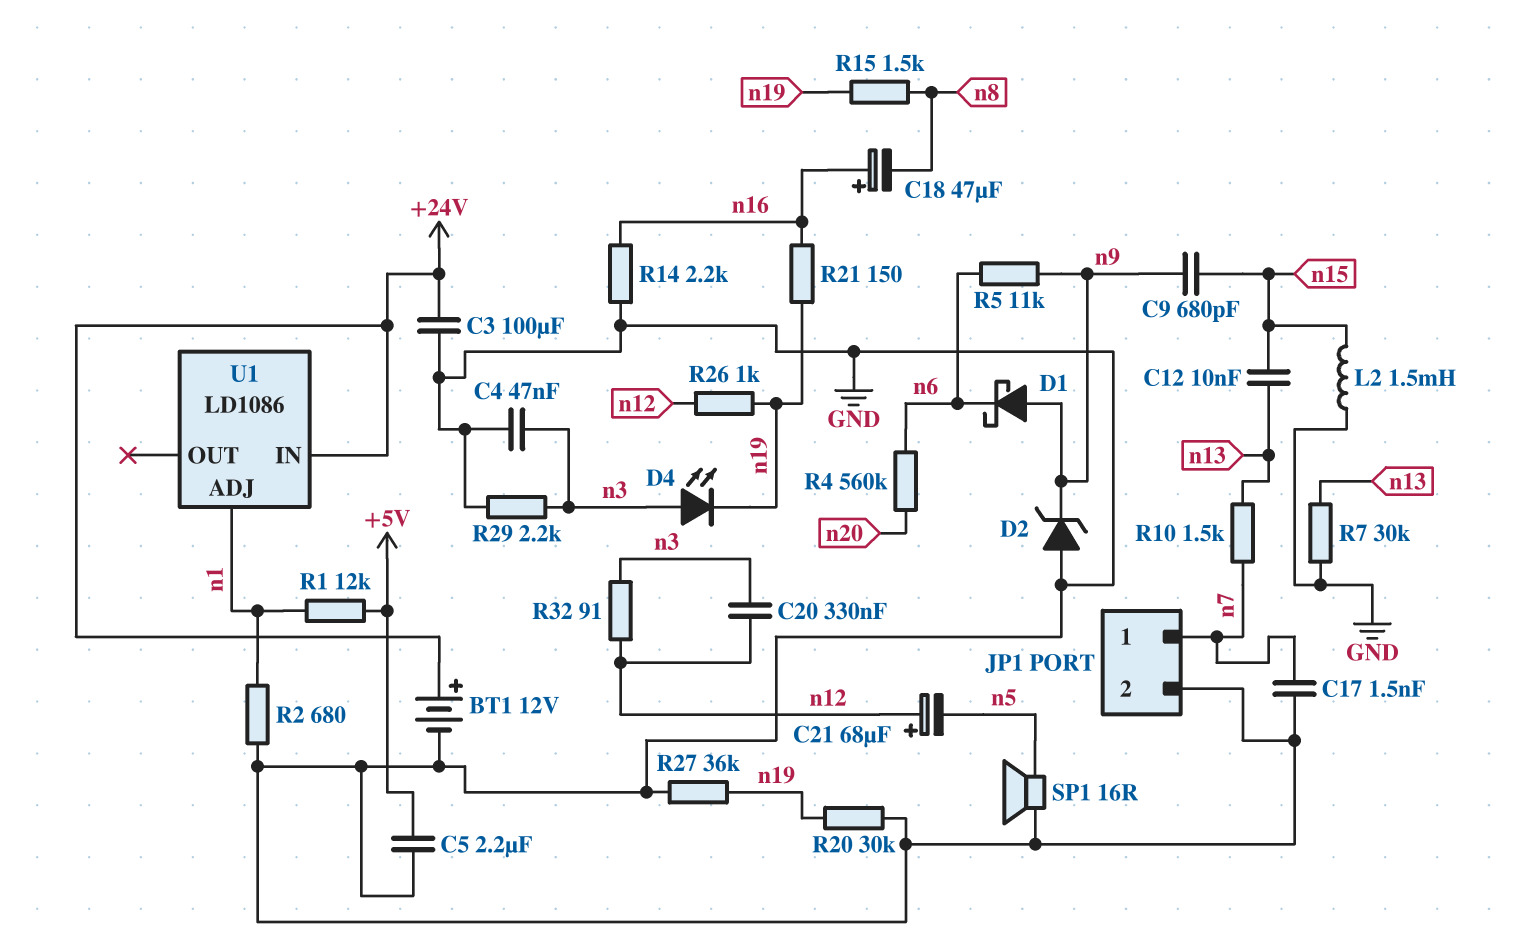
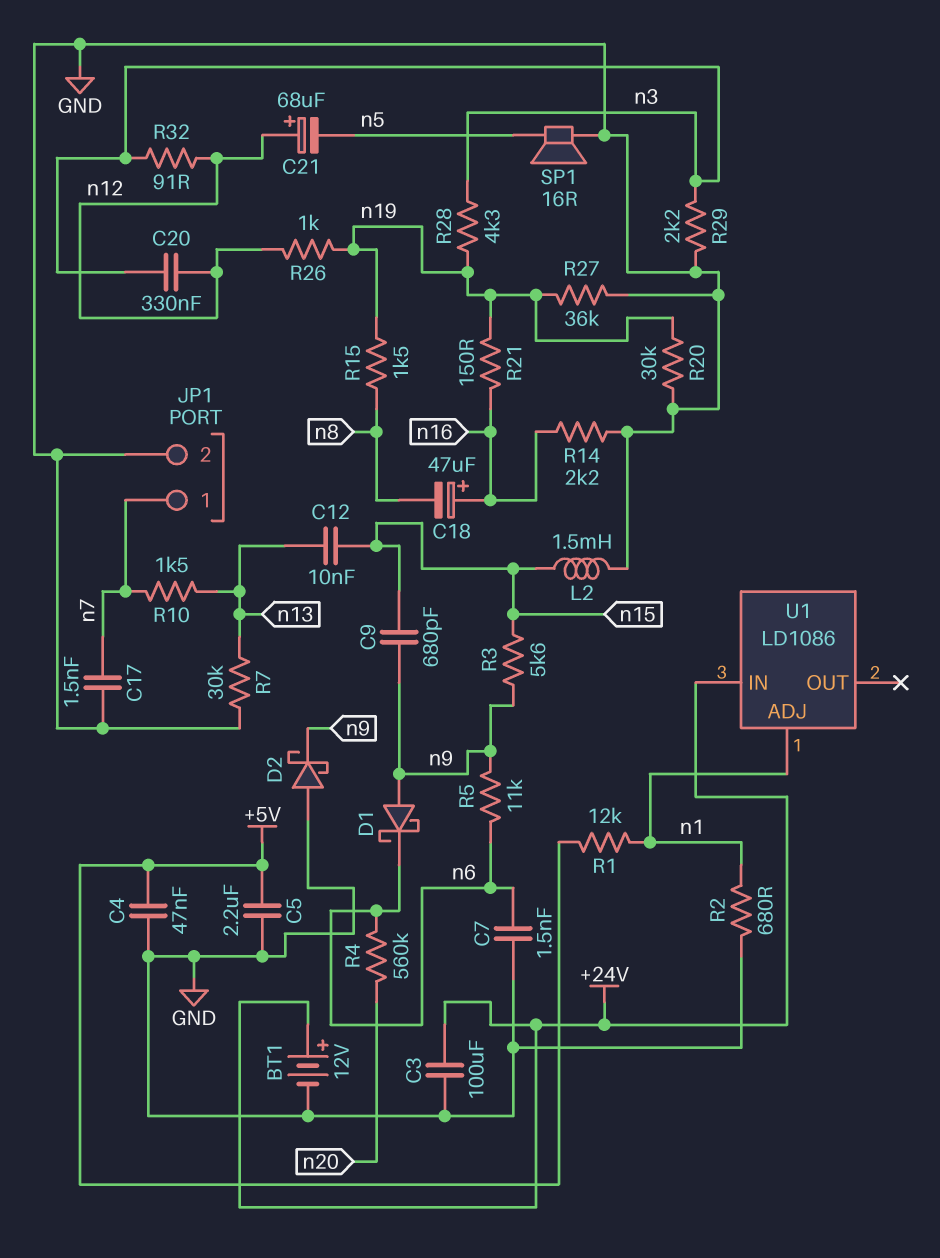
C4: 47nF (GND, n3) -> 47nF (+5V, GND)
C7: none -> 1.5nF (GND, n6)
D2: zener (A GND, K n9) -> schottky (A GND, K n9)
D4: LED (A n3, K n19) -> none
R3: none -> 5.6k (n9, n15)
R28: none -> 4.3k (n3, n19)

